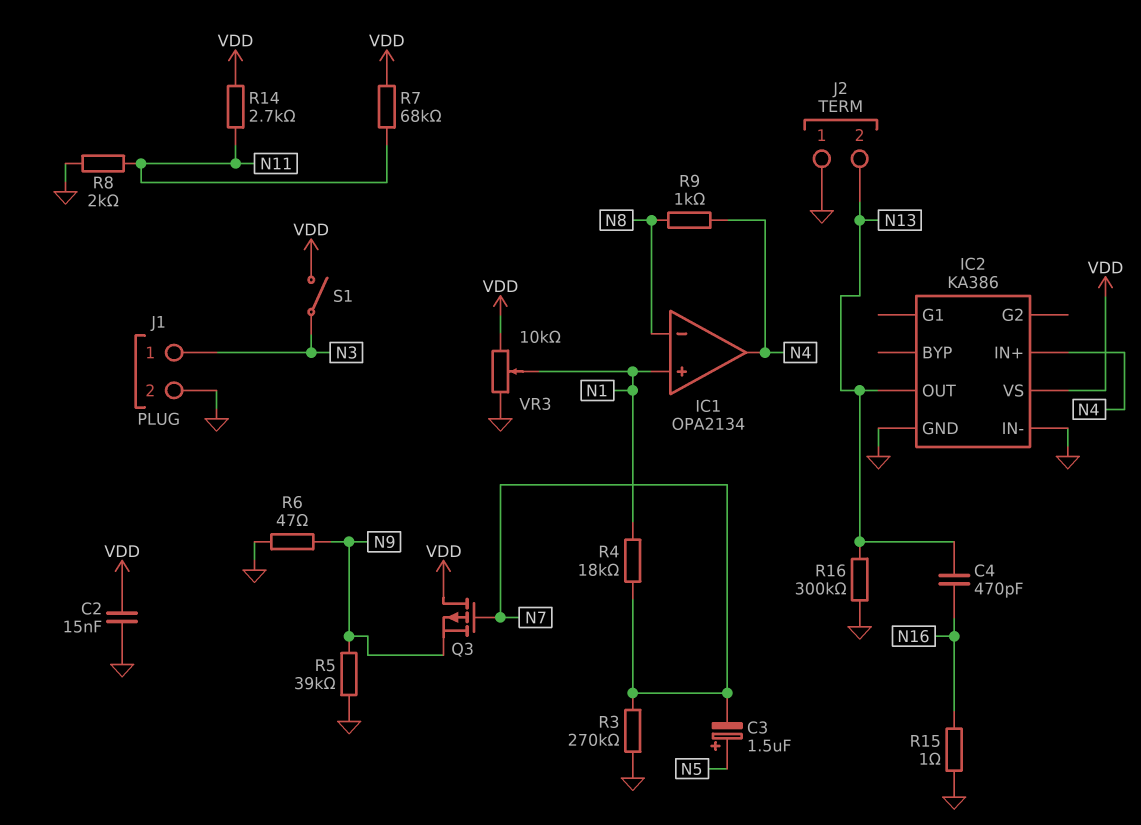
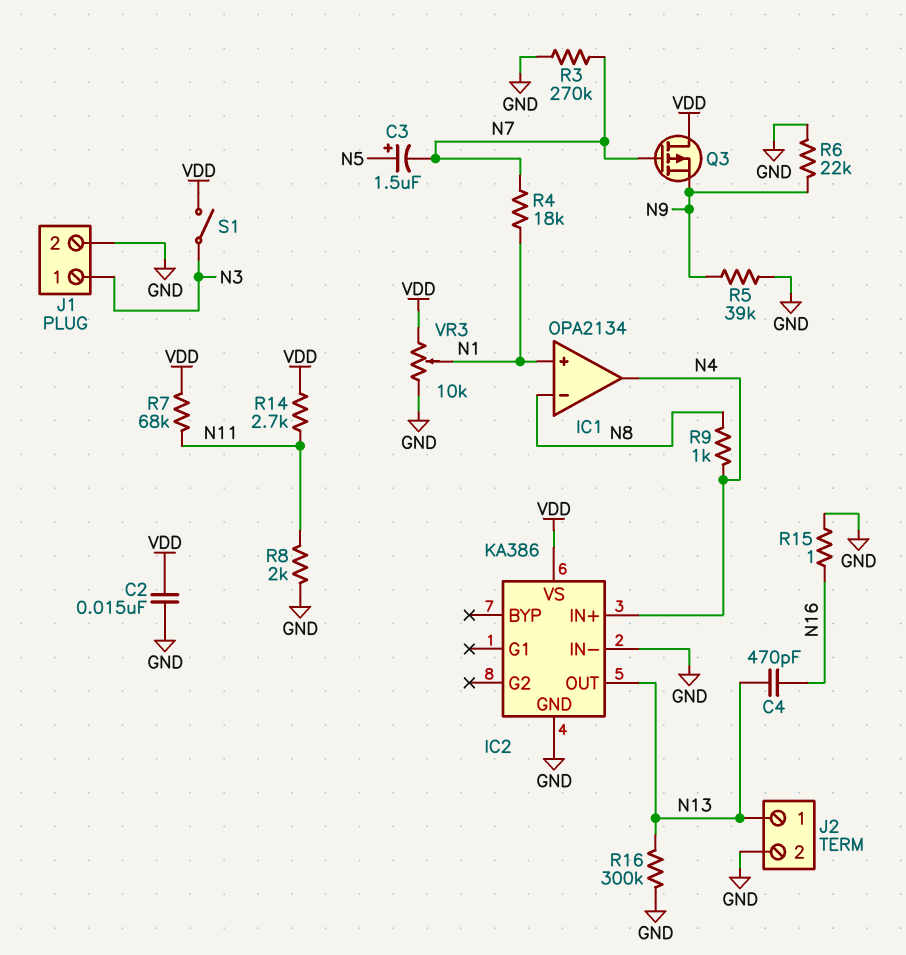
J2 pin 1: GND -> N13
J2 pin 2: N13 -> GND
R6: 47 (GND, N9) -> 22k (GND, N9)

